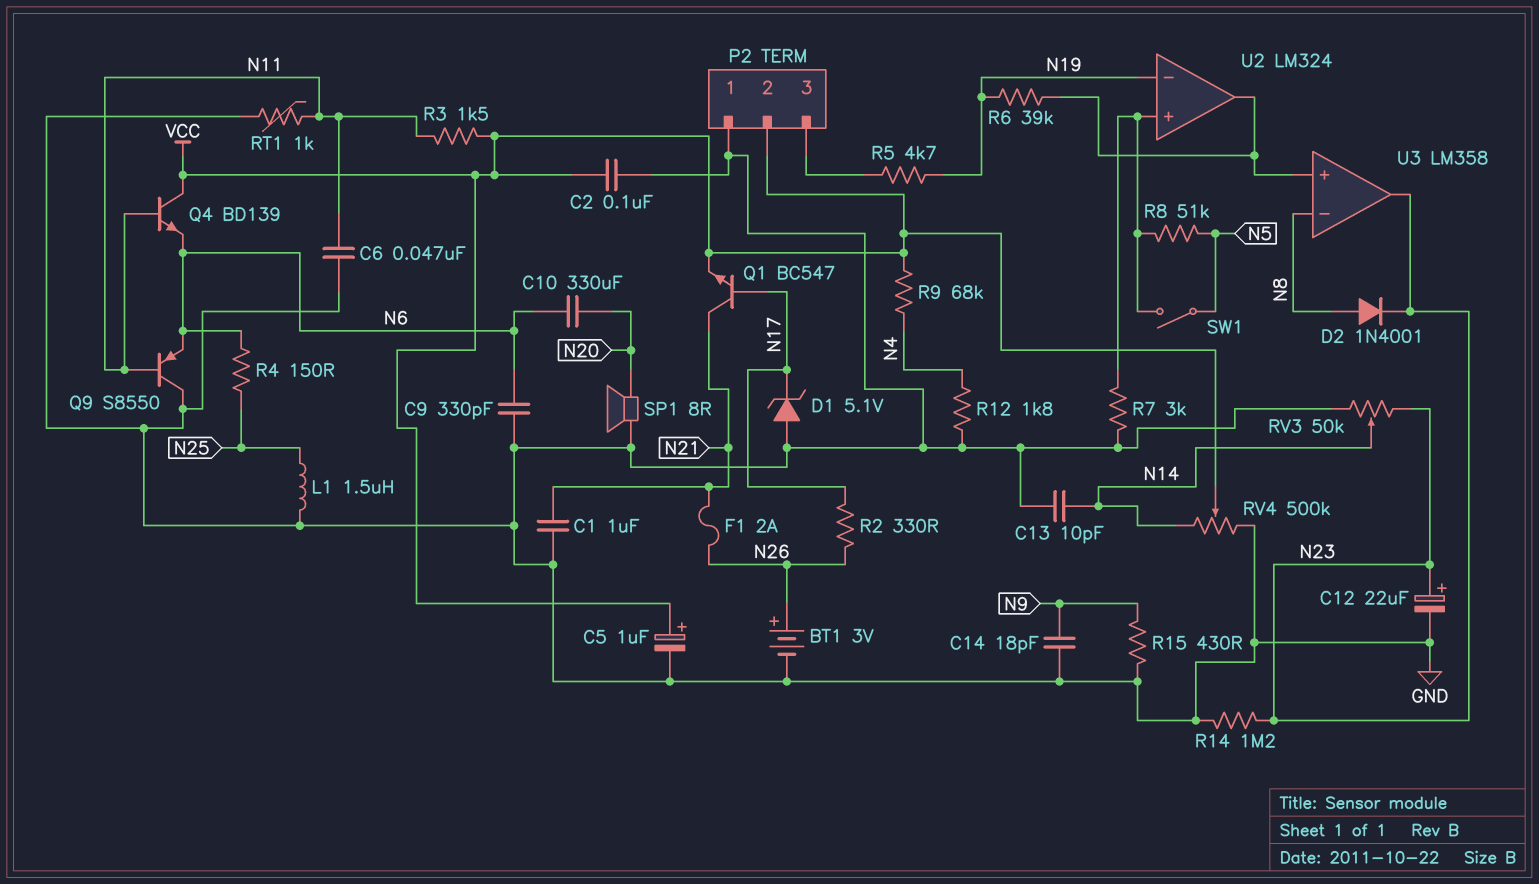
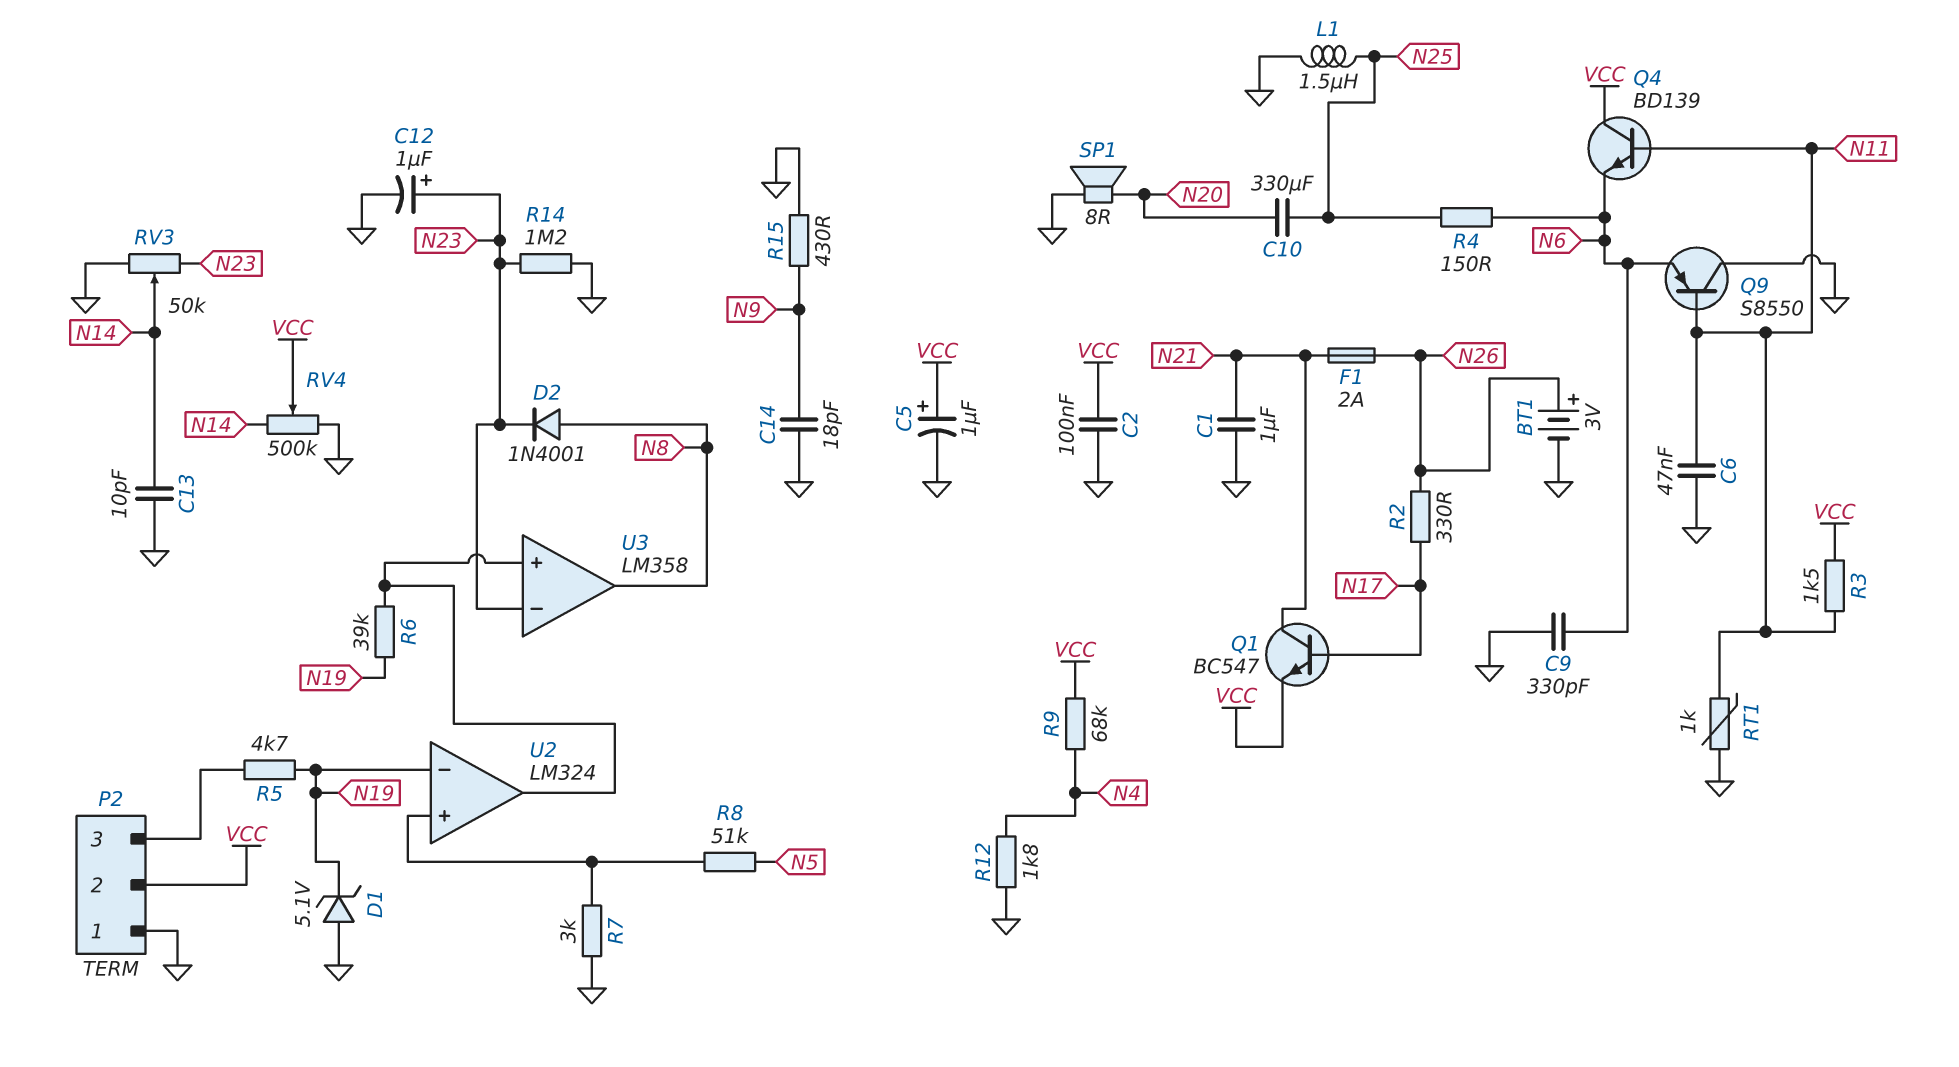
C10: 330uF (N6, N20) -> 330uF (N20, N25)
C12: 22uF (plus N23, minus GND) -> 1uF (plus N23, minus GND)
D1: zener 5.1V (A GND, K N17) -> zener 5.1V (A GND, K N19)
SW1: switch (N5, U2/in+) -> none
U3 pin in-: N8 -> N23
U3 pin out: N23 -> N8

